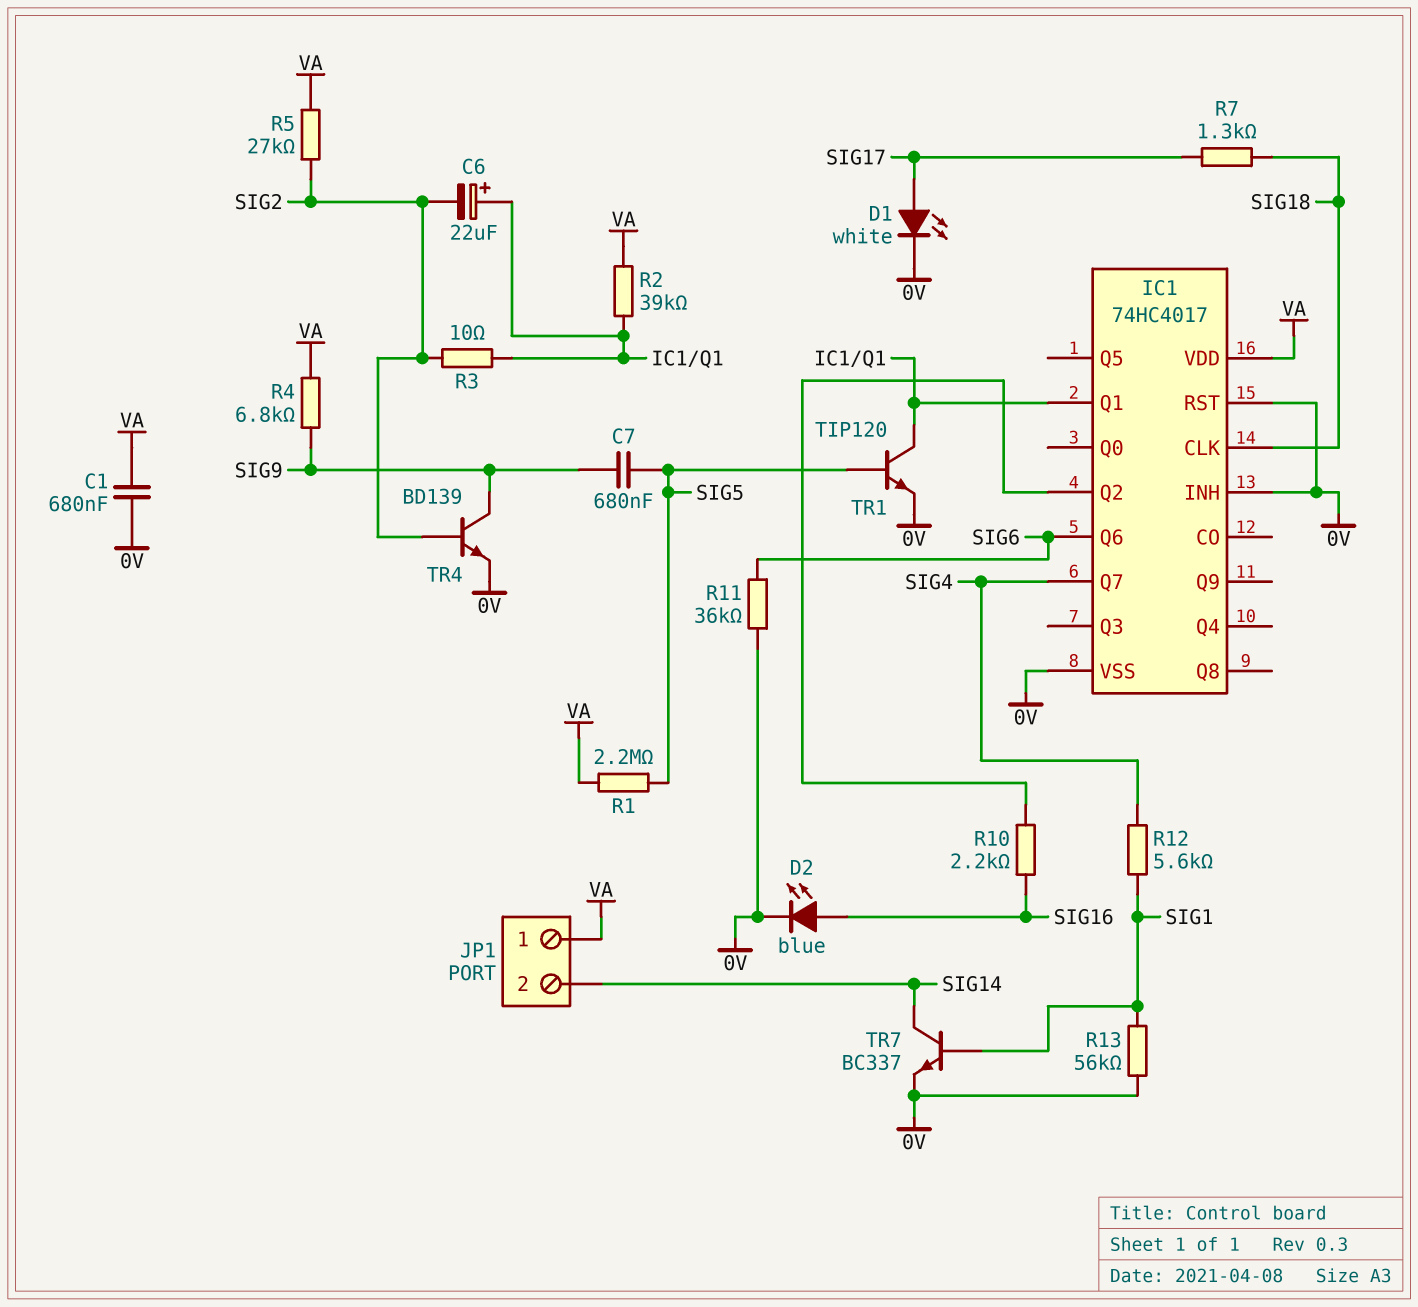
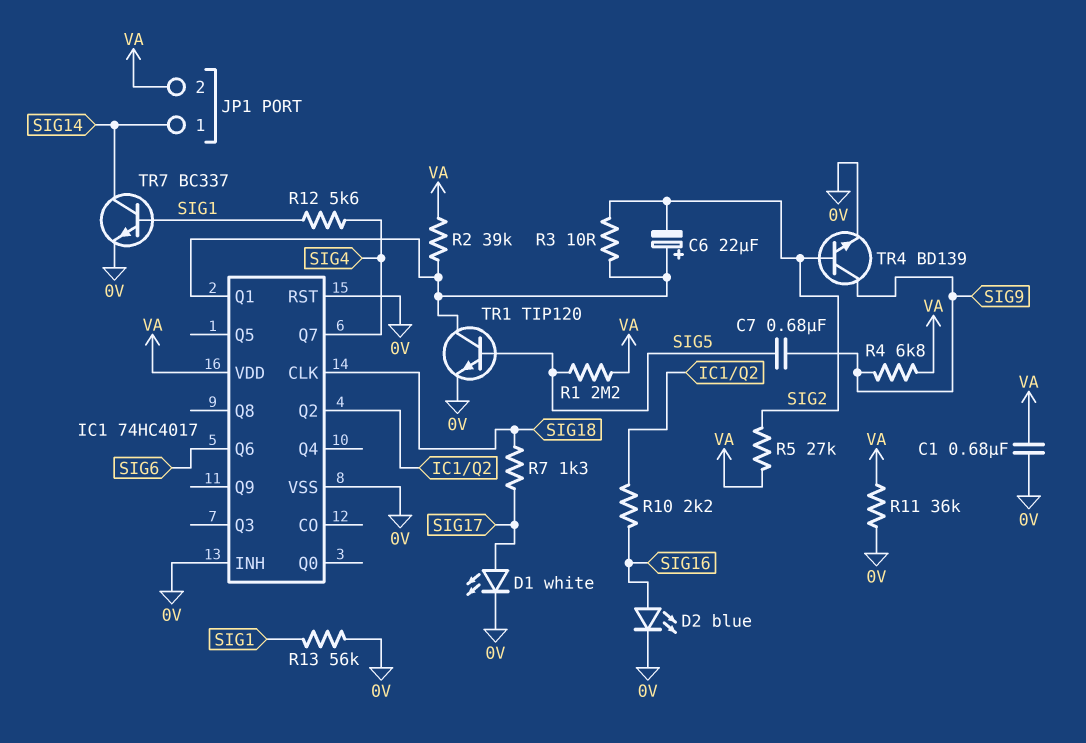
JP1 pin 1: VA -> SIG14
JP1 pin 2: SIG14 -> VA
R11: 36k (0V, SIG6) -> 36k (0V, VA)

